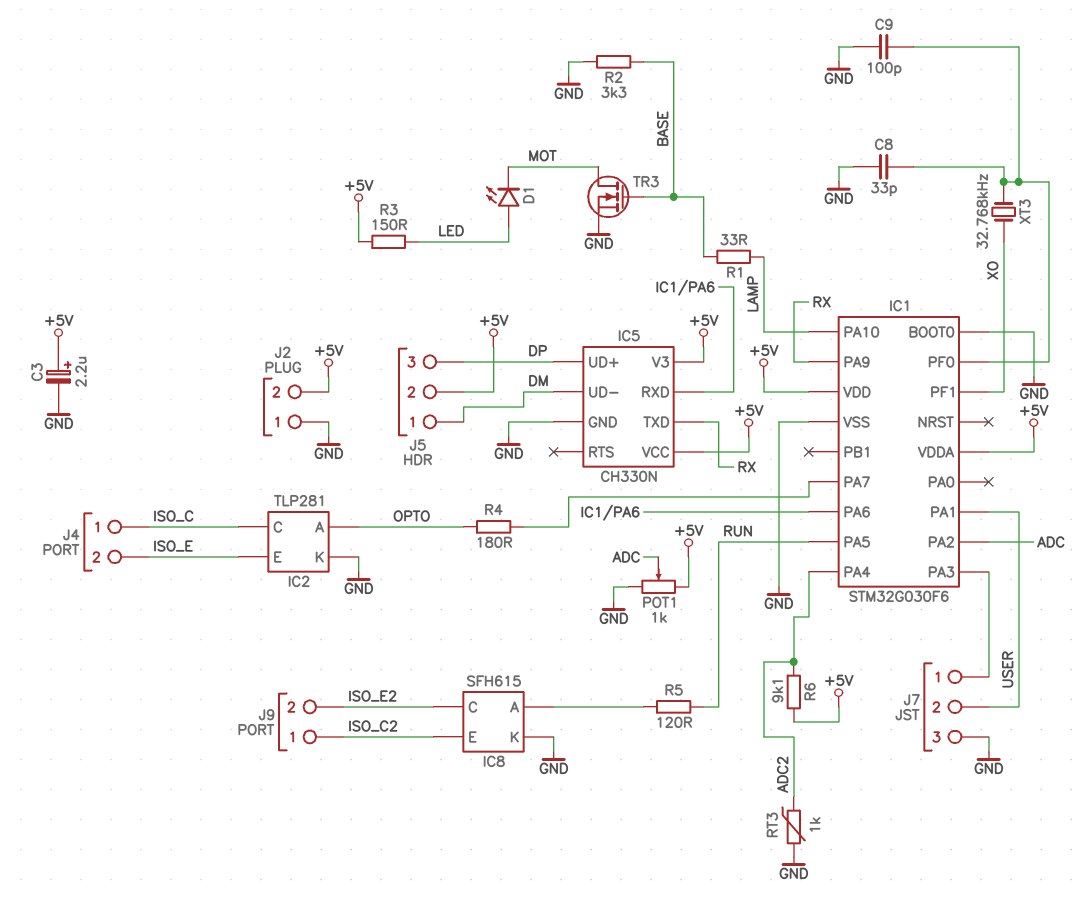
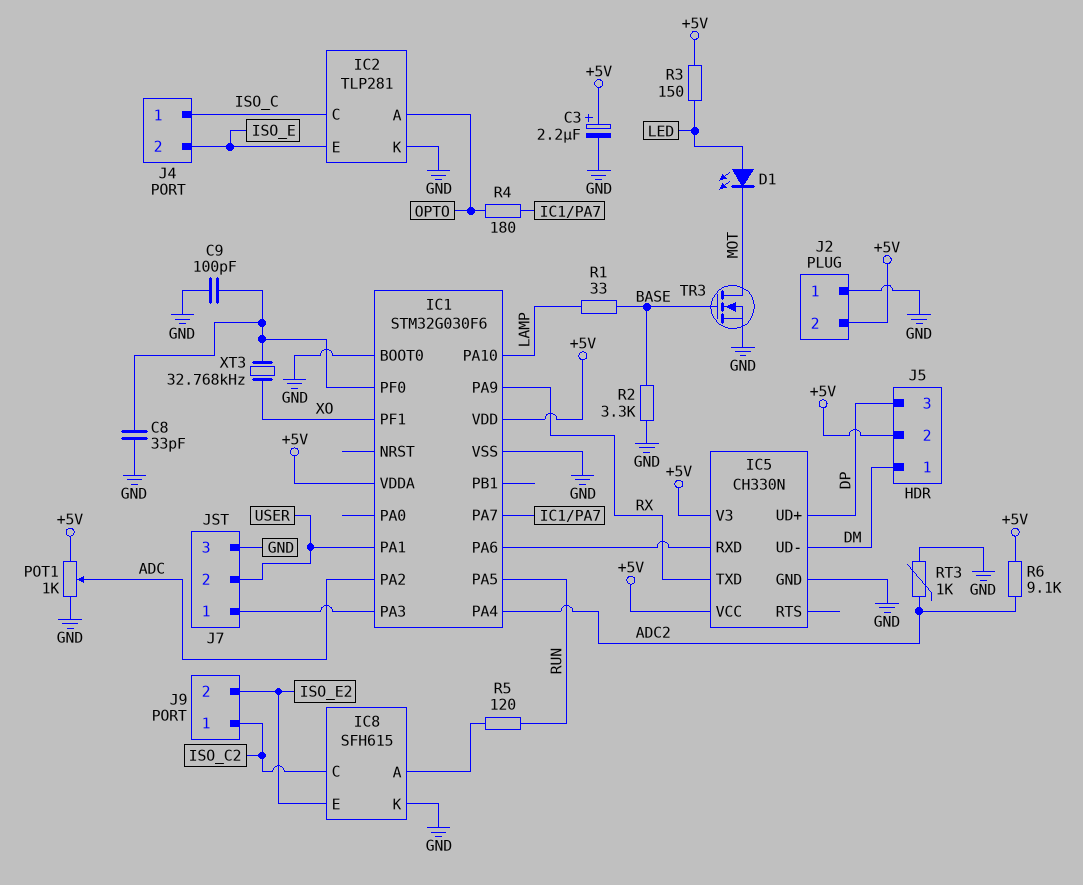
IC8 pin C: ISO_E2 -> ISO_C2
IC8 pin E: ISO_C2 -> ISO_E2

